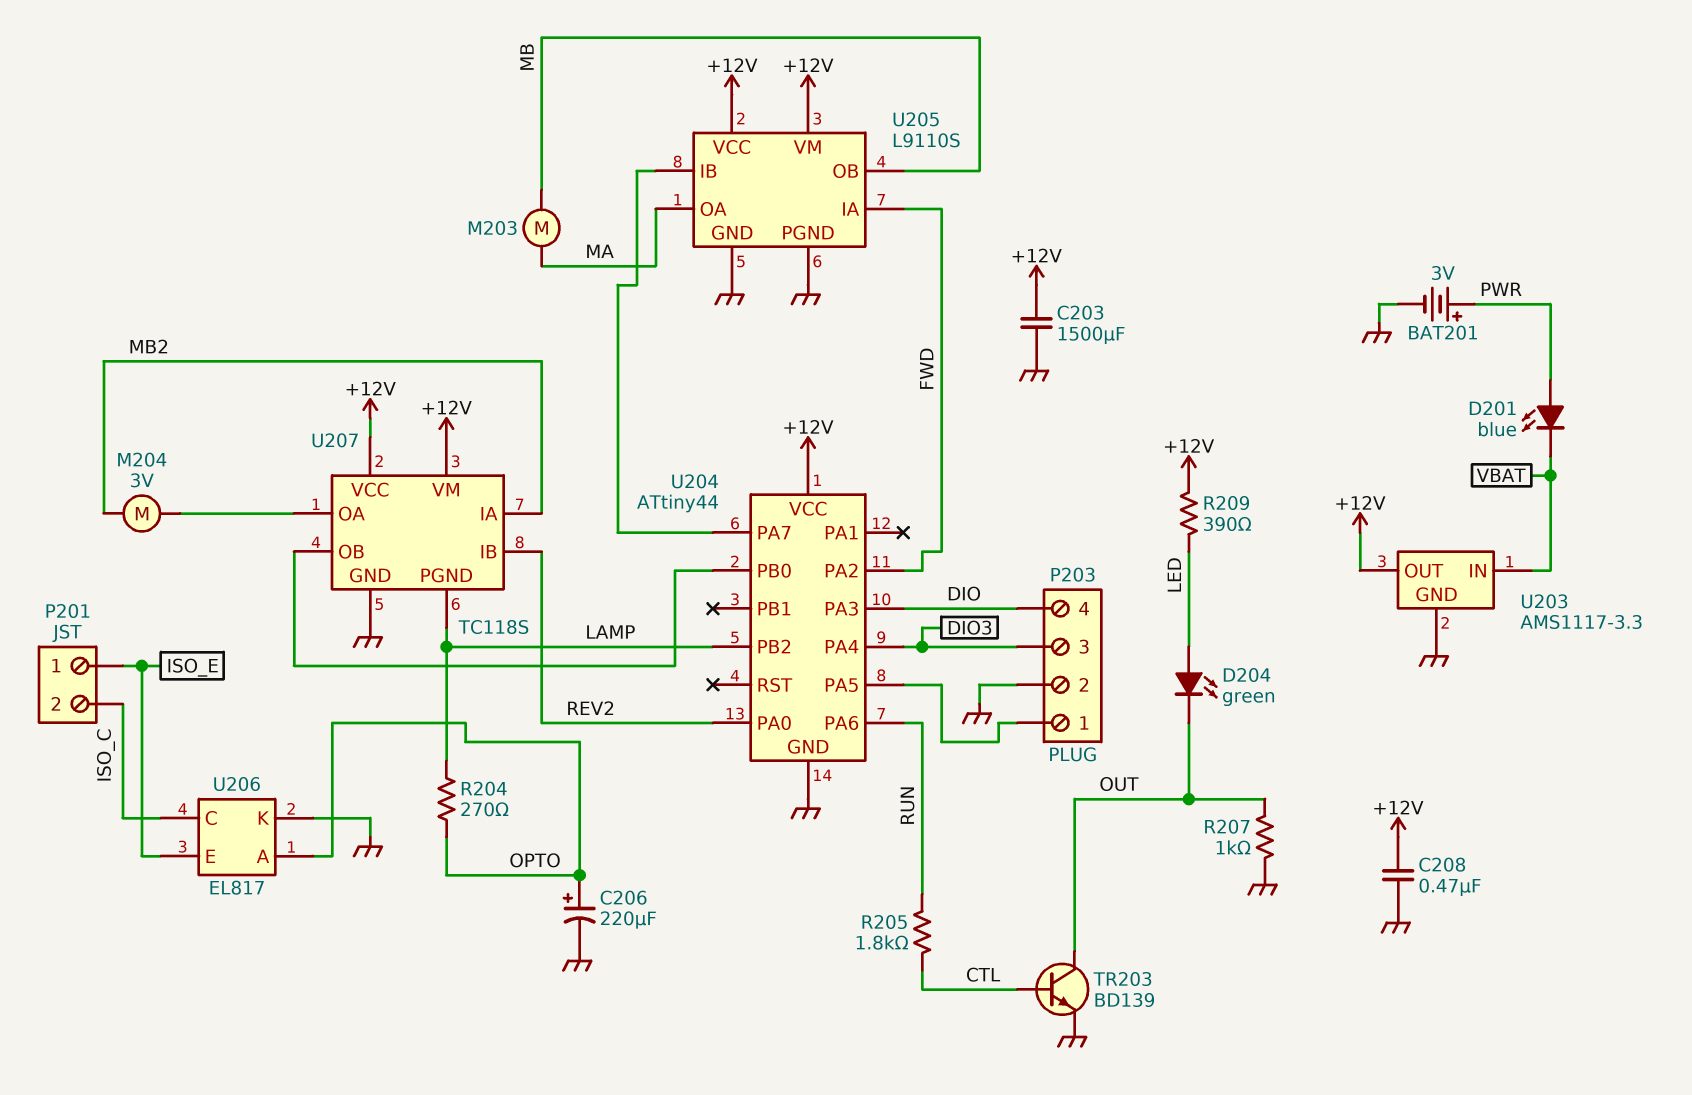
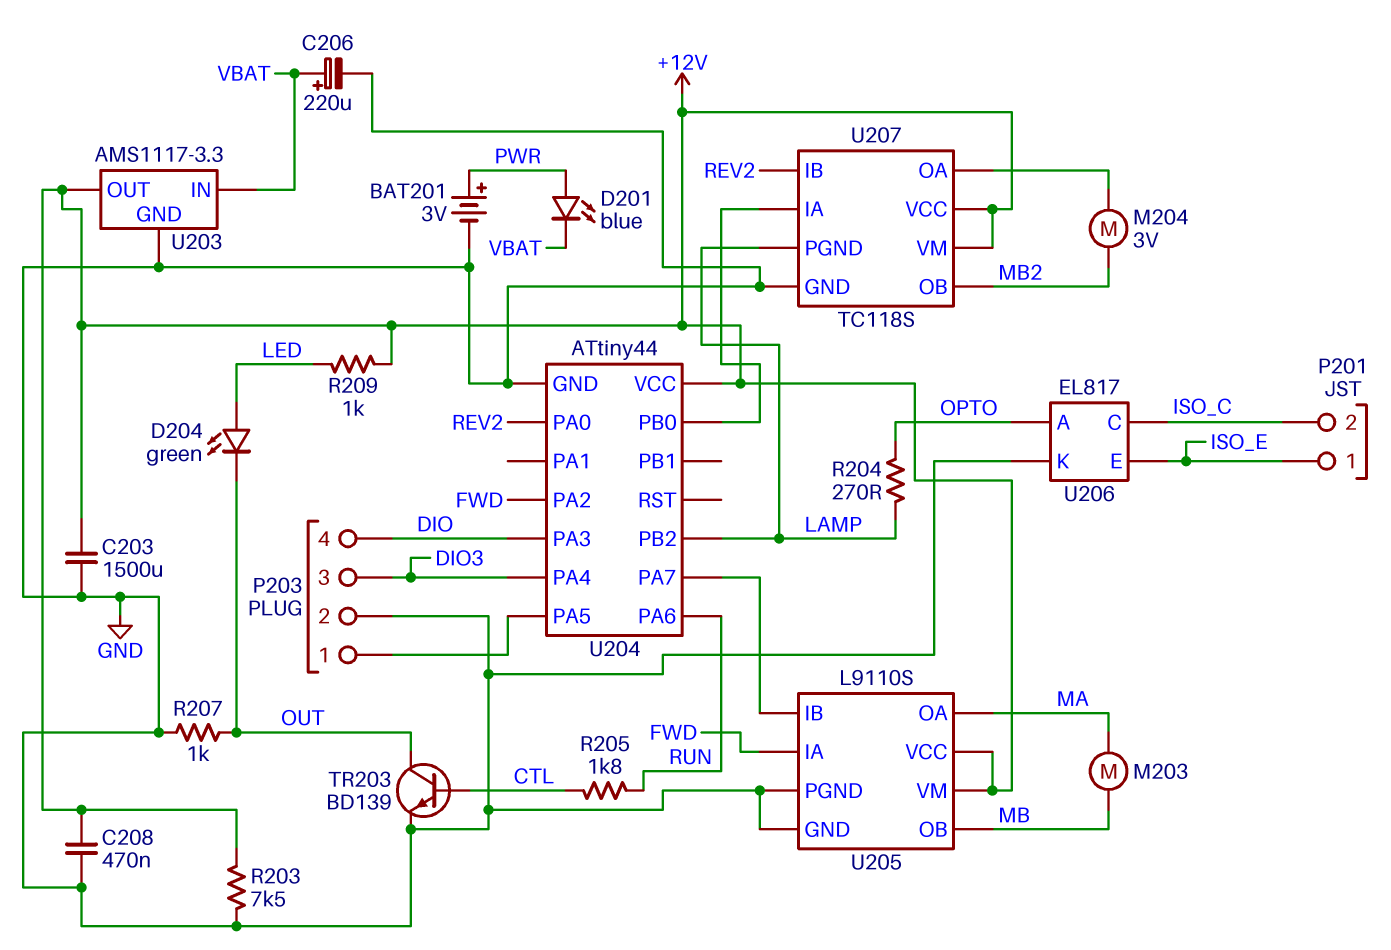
C206: 220uF (plus OPTO, minus GND) -> 220uF (plus VBAT, minus GND)
R203: none -> 7.5k (+12V, GND)
R209: 390 (+12V, LED) -> 1k (+12V, LED)
U207 pin IA: MB2 -> U204/PB0
U207 pin OB: U204/PB0 -> MB2

